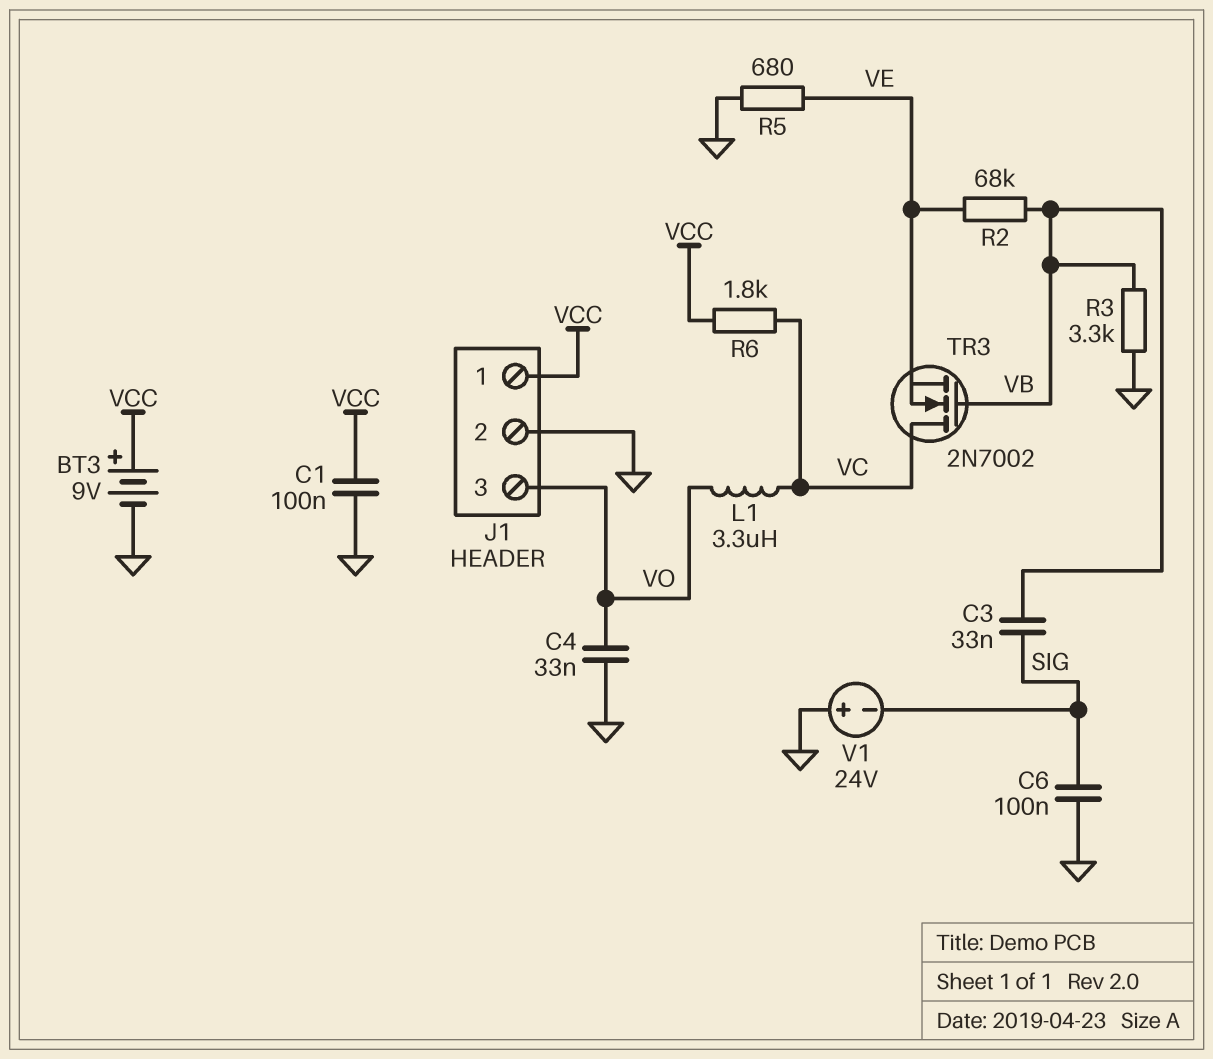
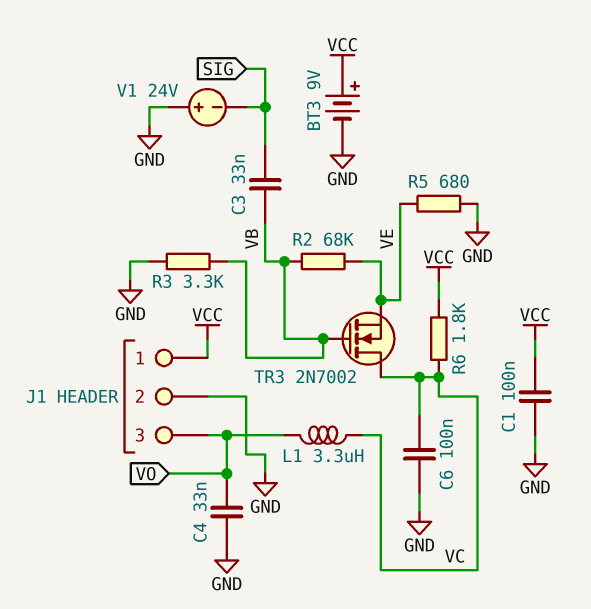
C6: 100nF (GND, SIG) -> 100nF (GND, VC)

